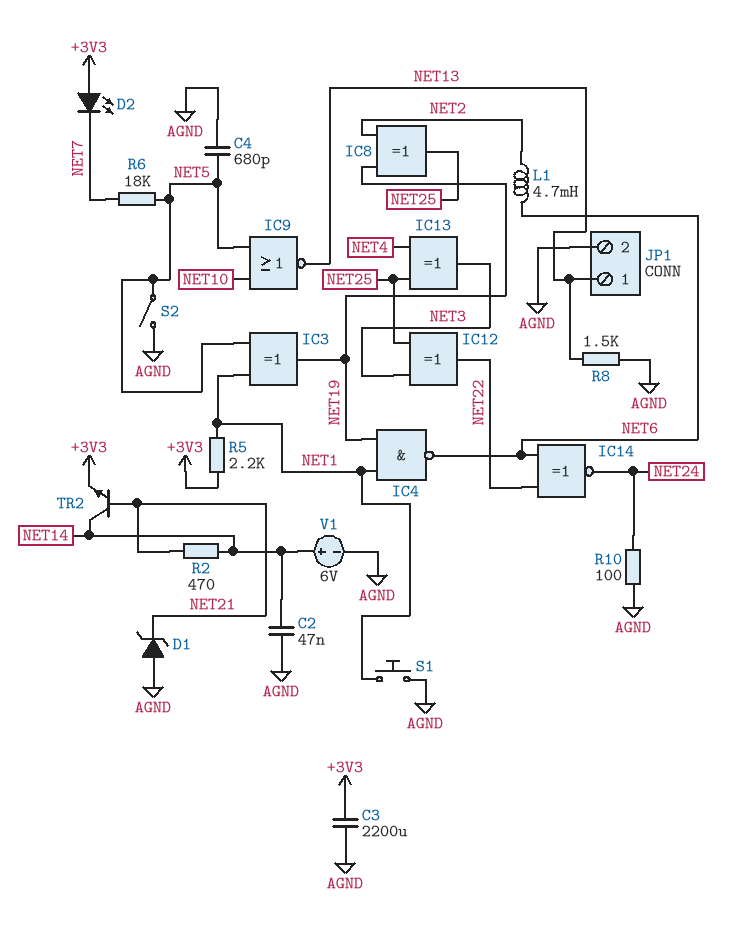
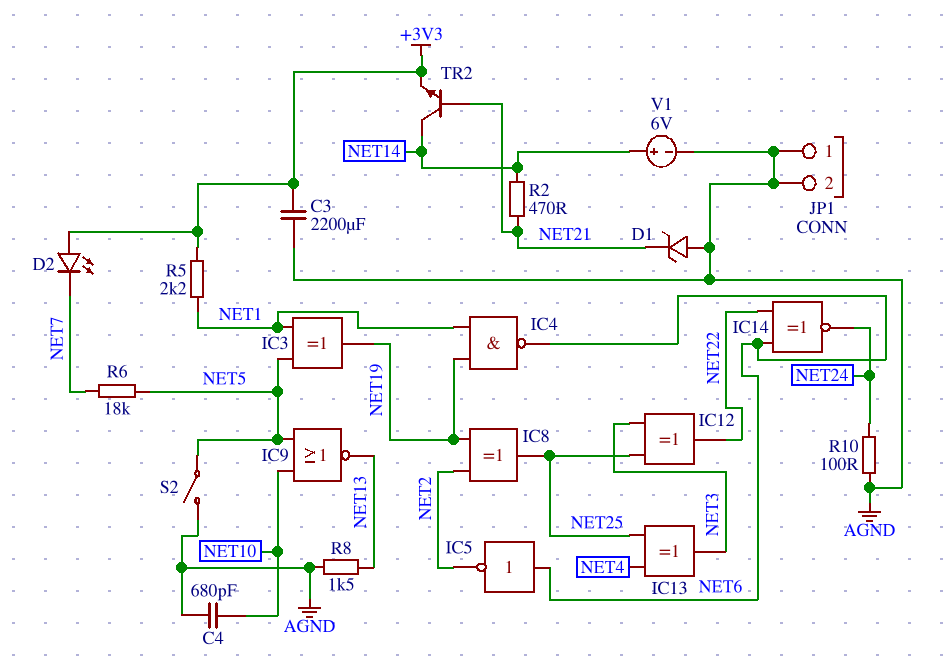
C2: 47nF (AGND, NET14) -> none
C4: 680pF (AGND, NET5) -> 680pF (AGND, NET10)
IC5: none -> NOT (in NET6, out NET2)
JP1 pin 1: NET13 -> AGND
L1: 4.7mH (NET2, NET6) -> none
S1: button (AGND, NET1) -> none

